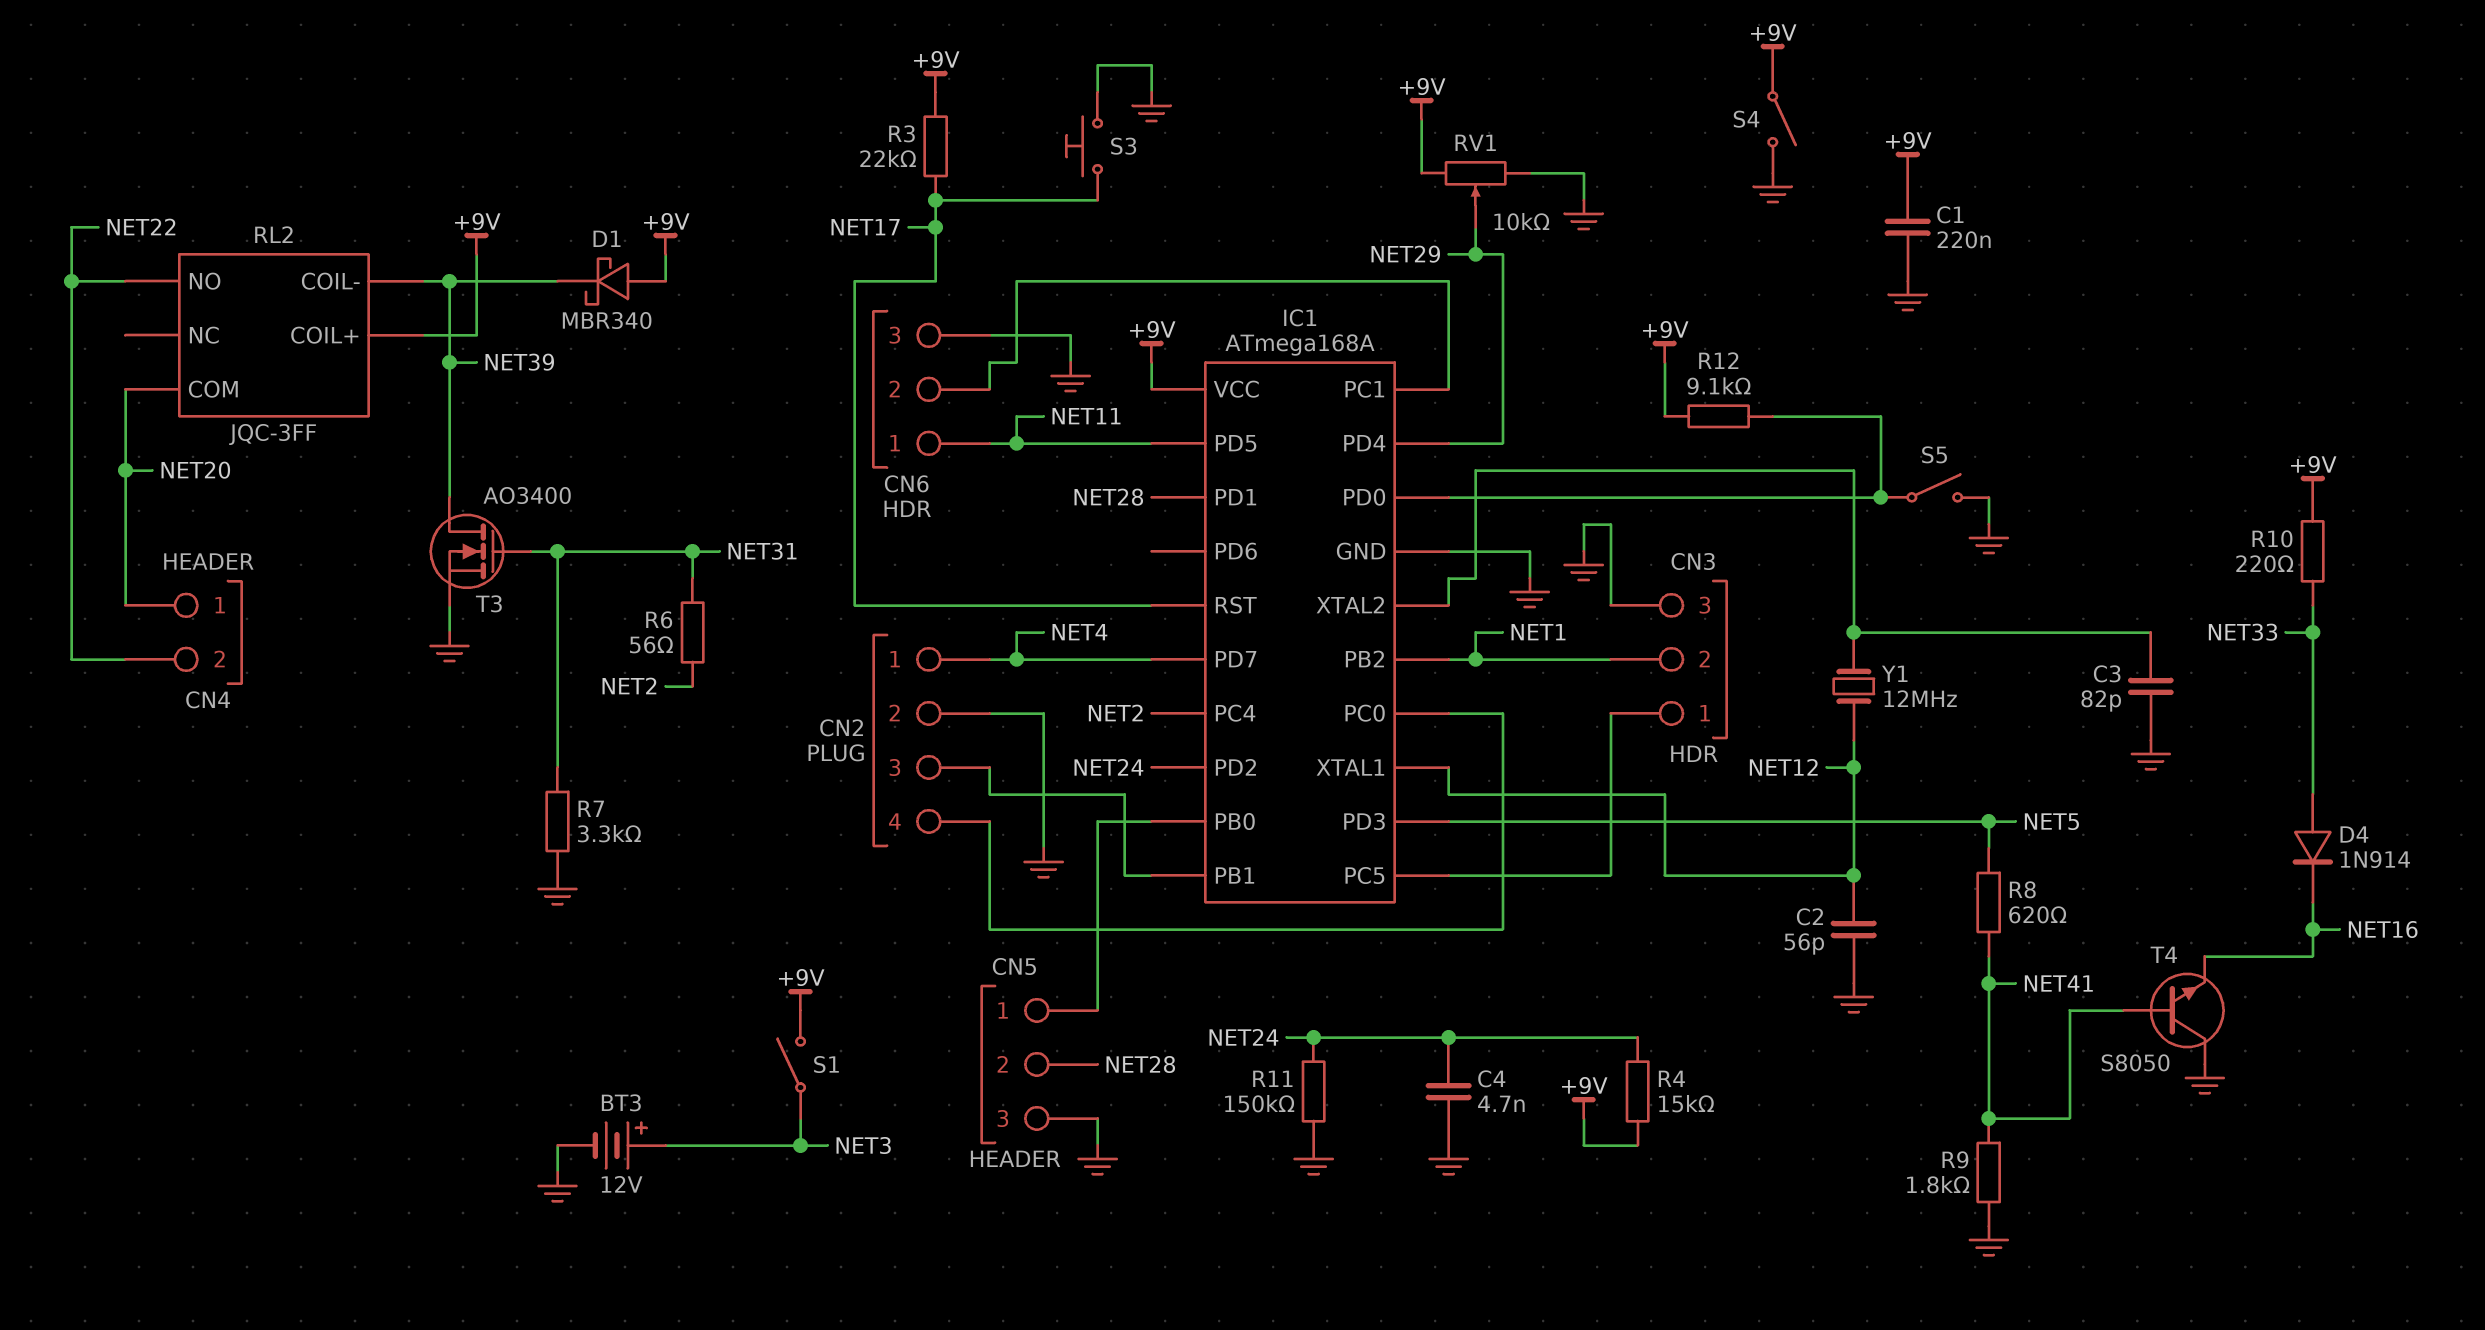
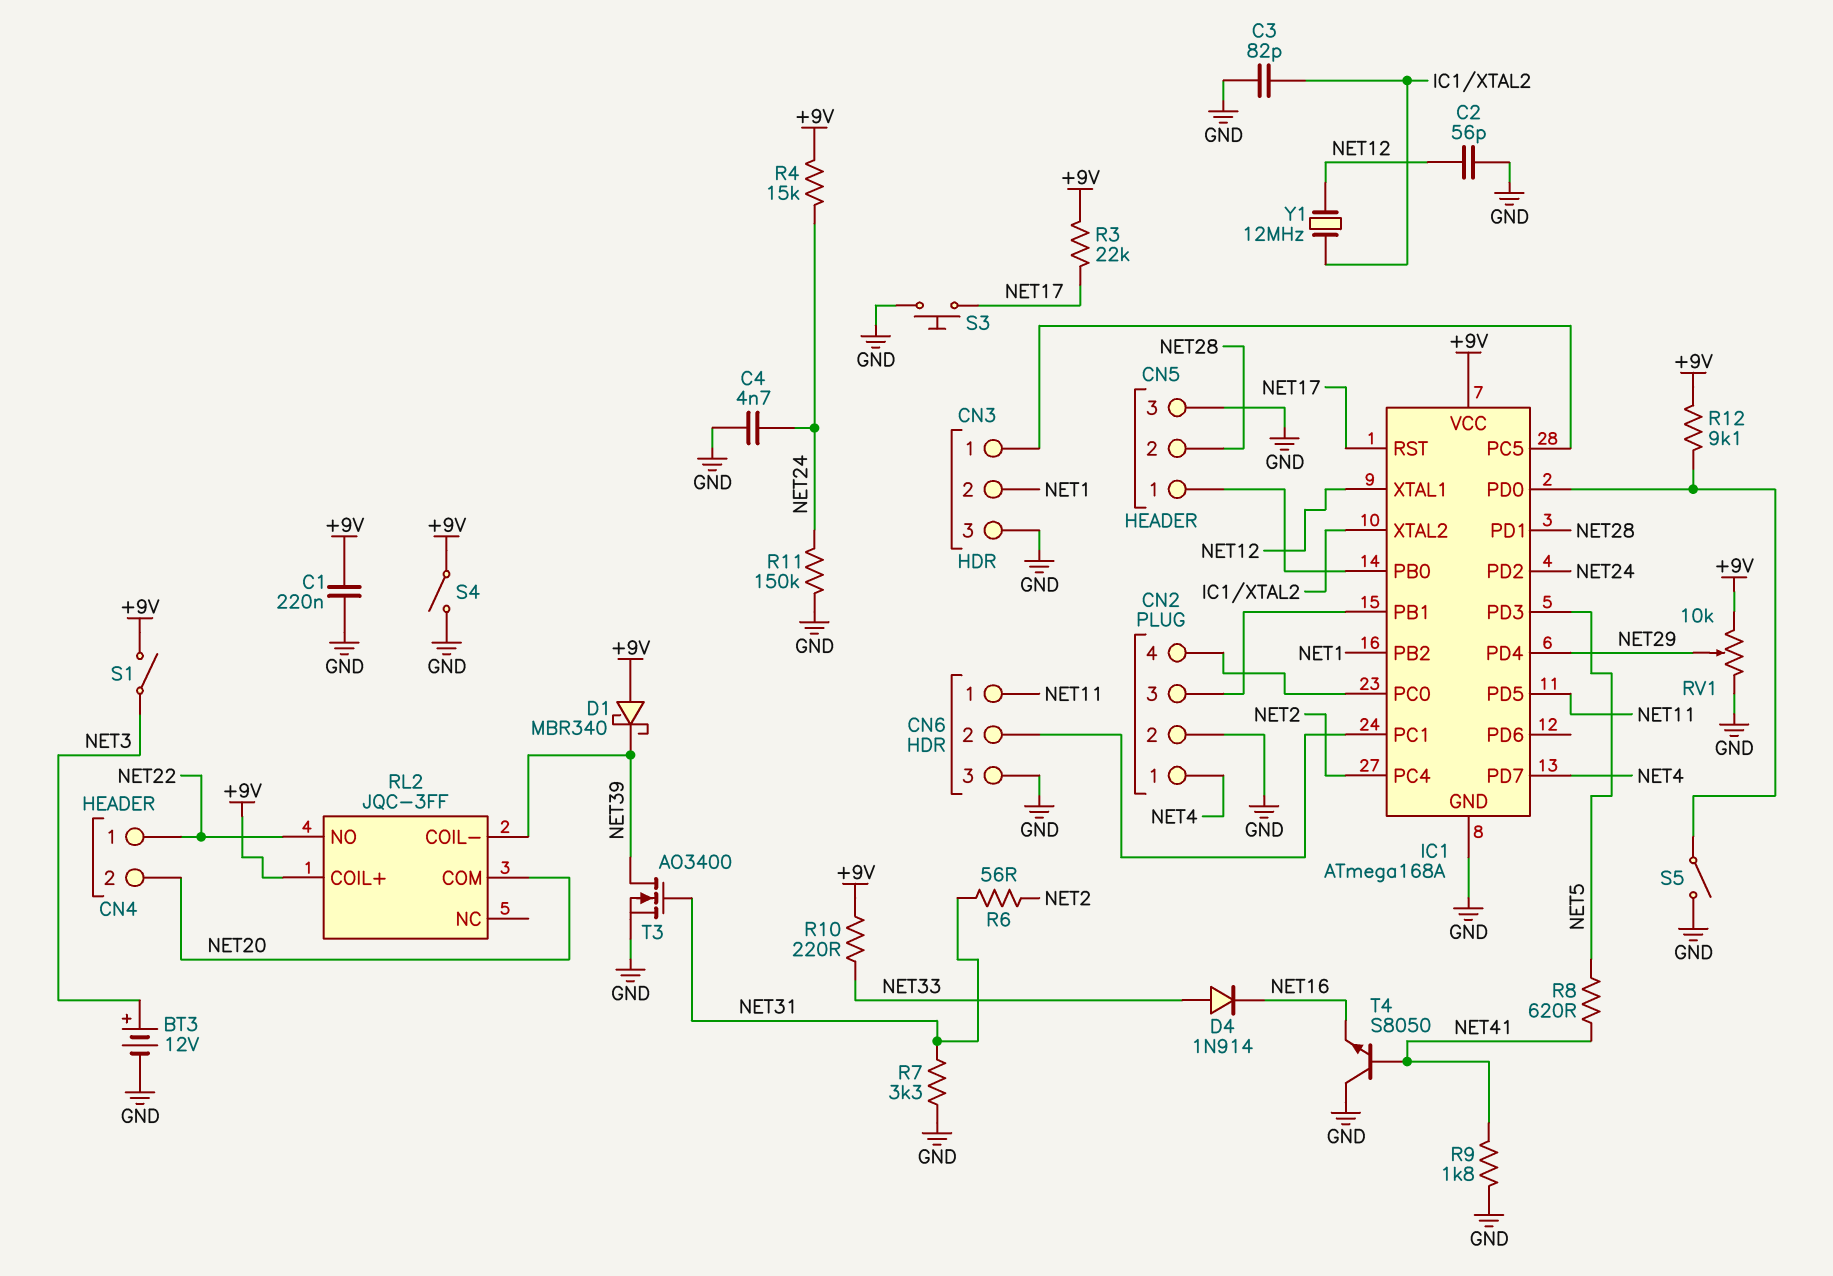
CN4 pin 1: NET20 -> NET22
CN4 pin 2: NET22 -> NET20

